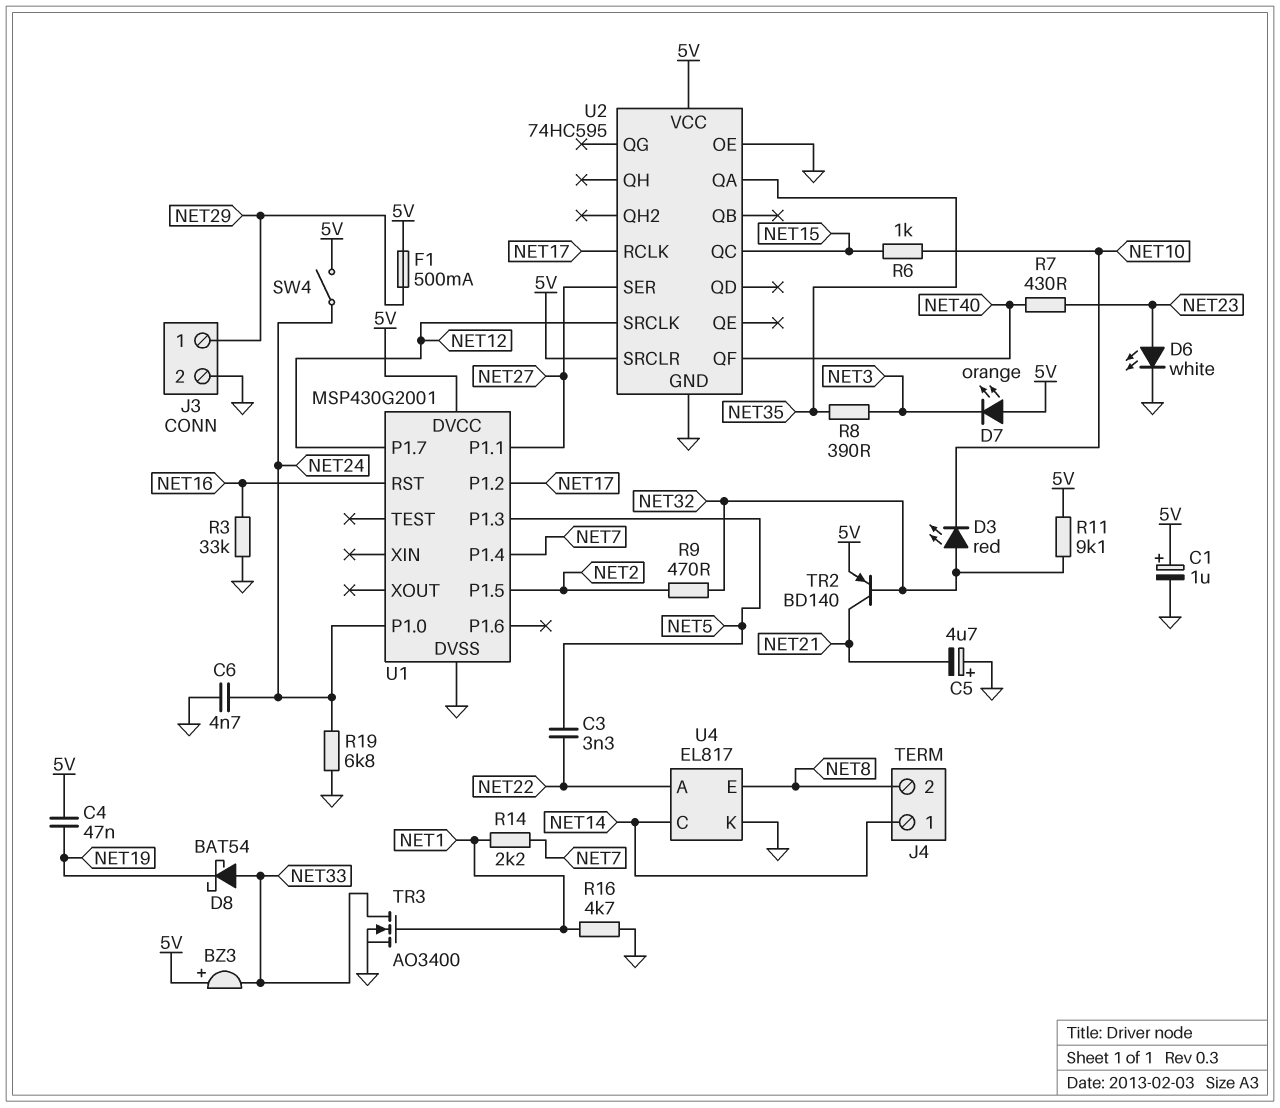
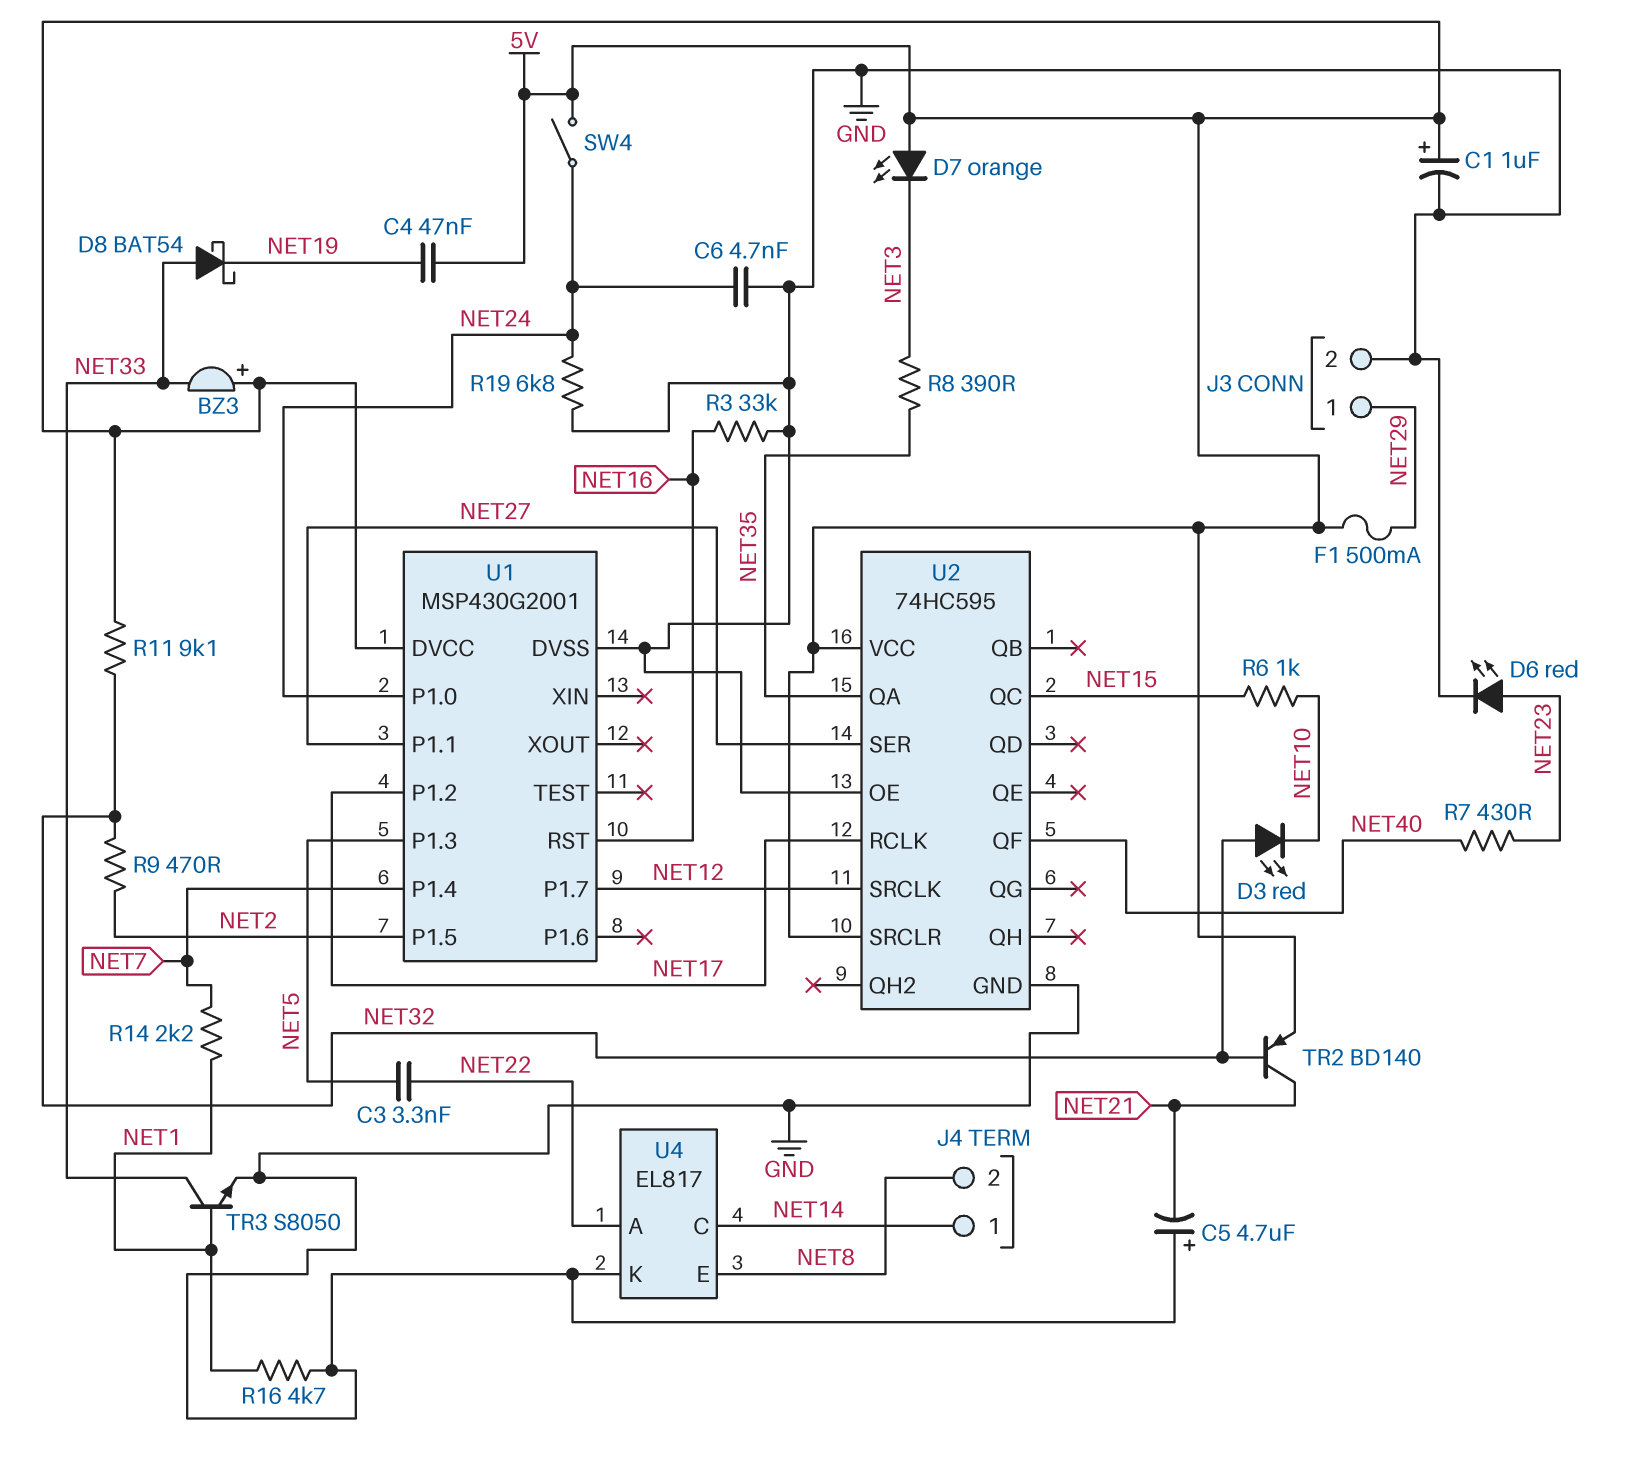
D6: LED white (A NET23, K GND) -> LED red (A NET23, K GND)
TR3: NMOS AO3400 (G NET1, D NET33, S GND) -> NPN S8050 (B NET1, C NET33, E GND)

